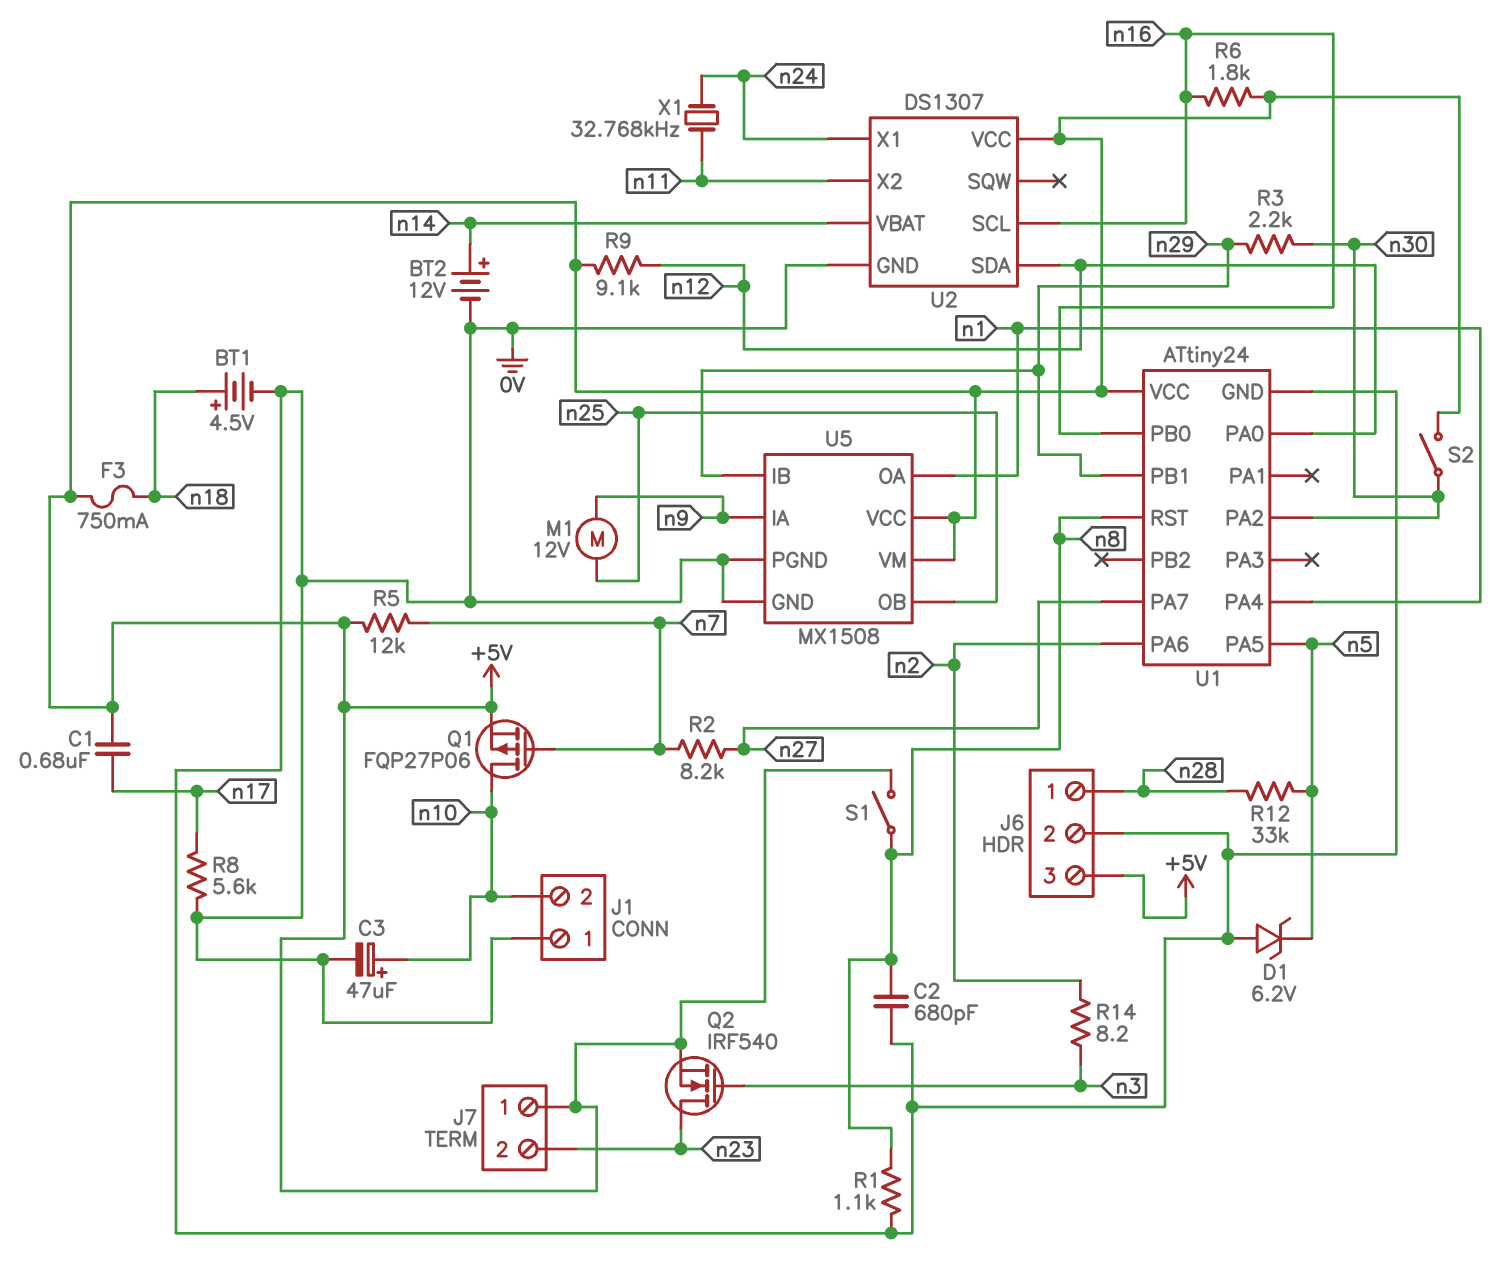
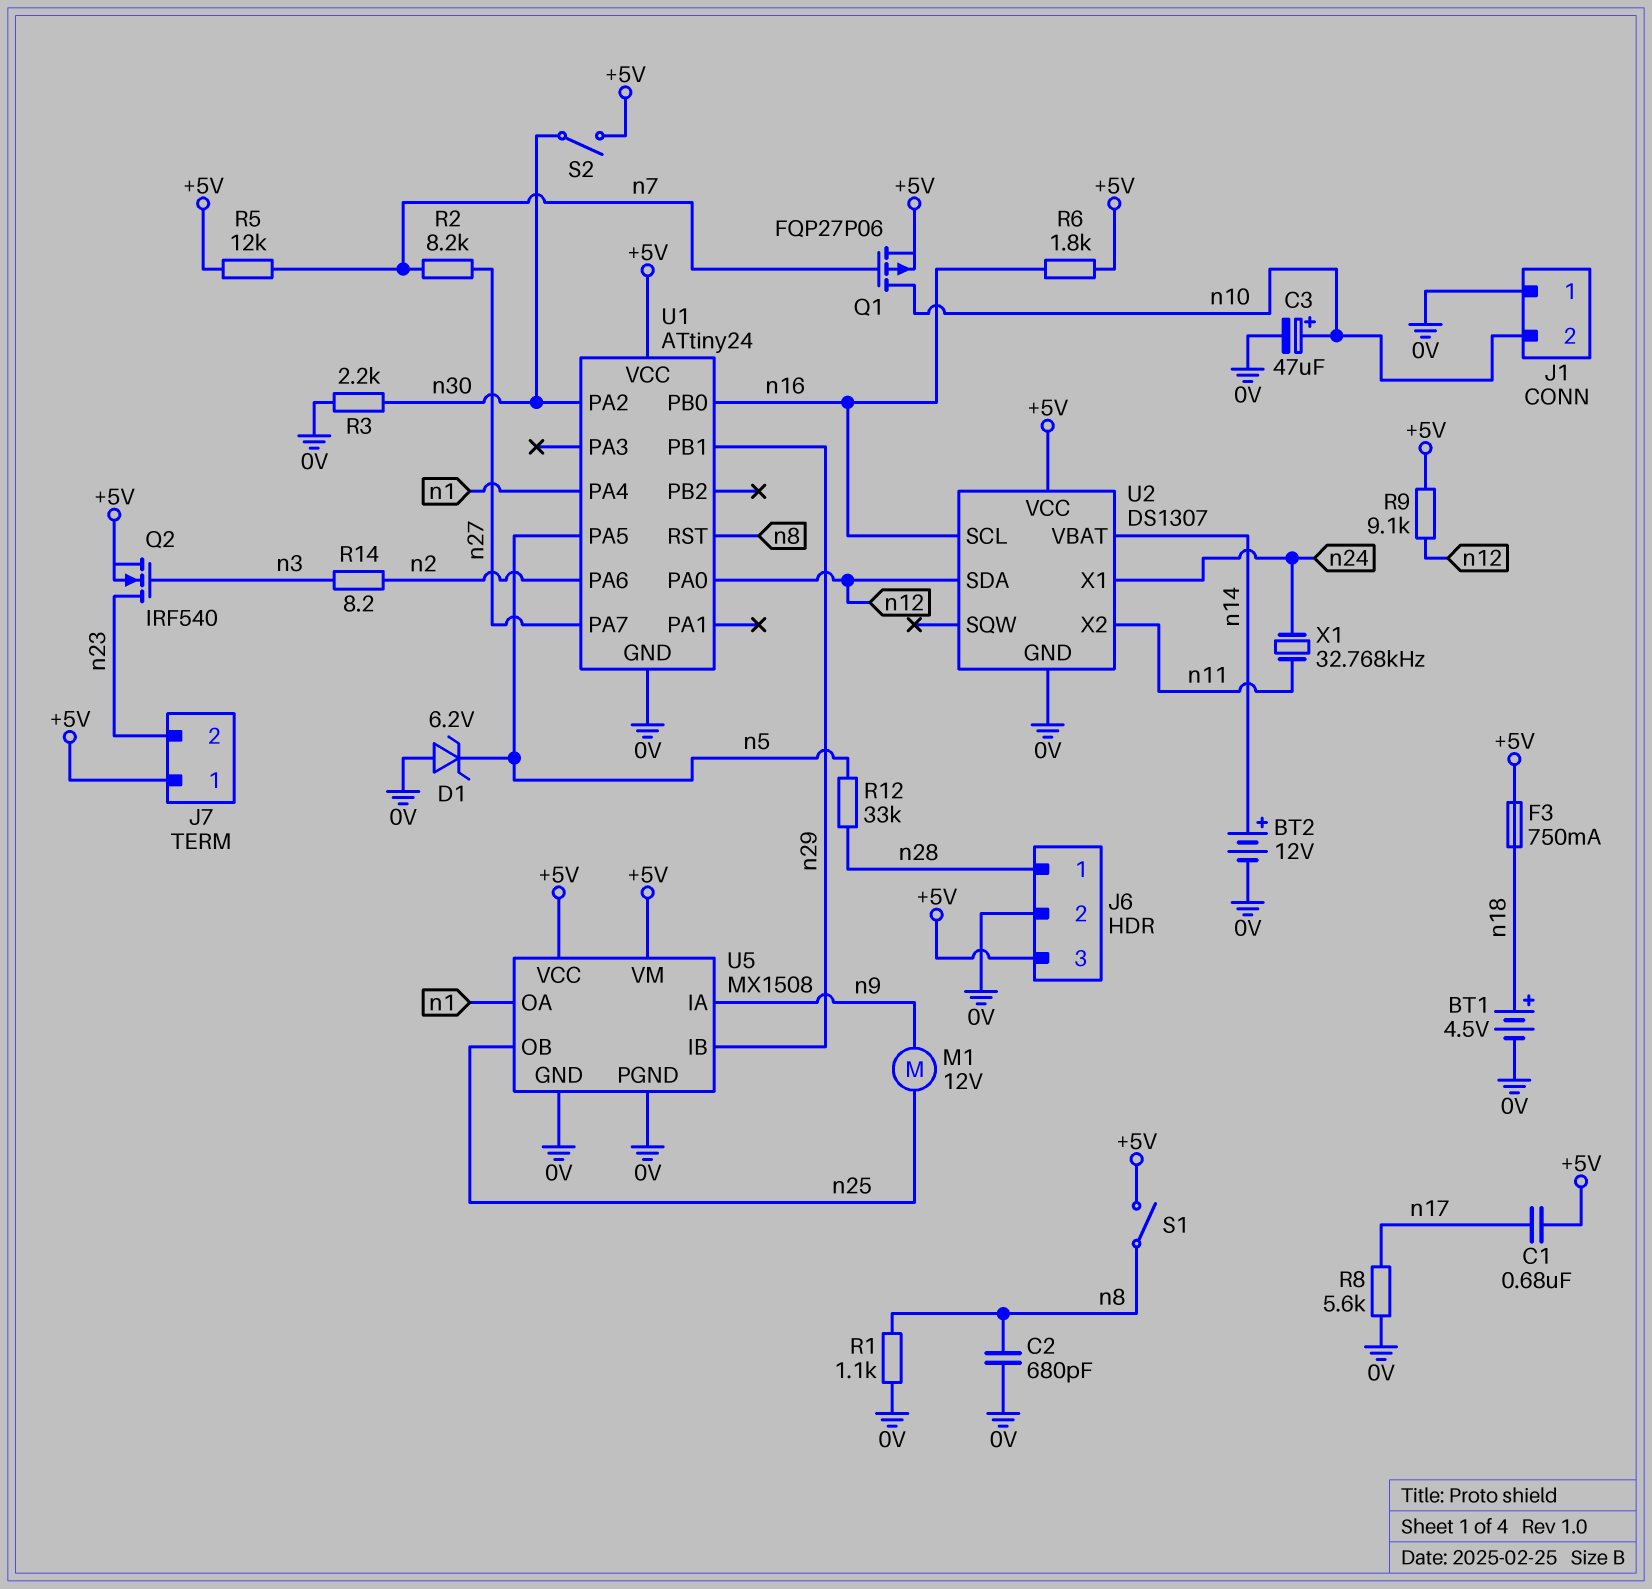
R3: 2.2k (n29, n30) -> 2.2k (0V, n30)

